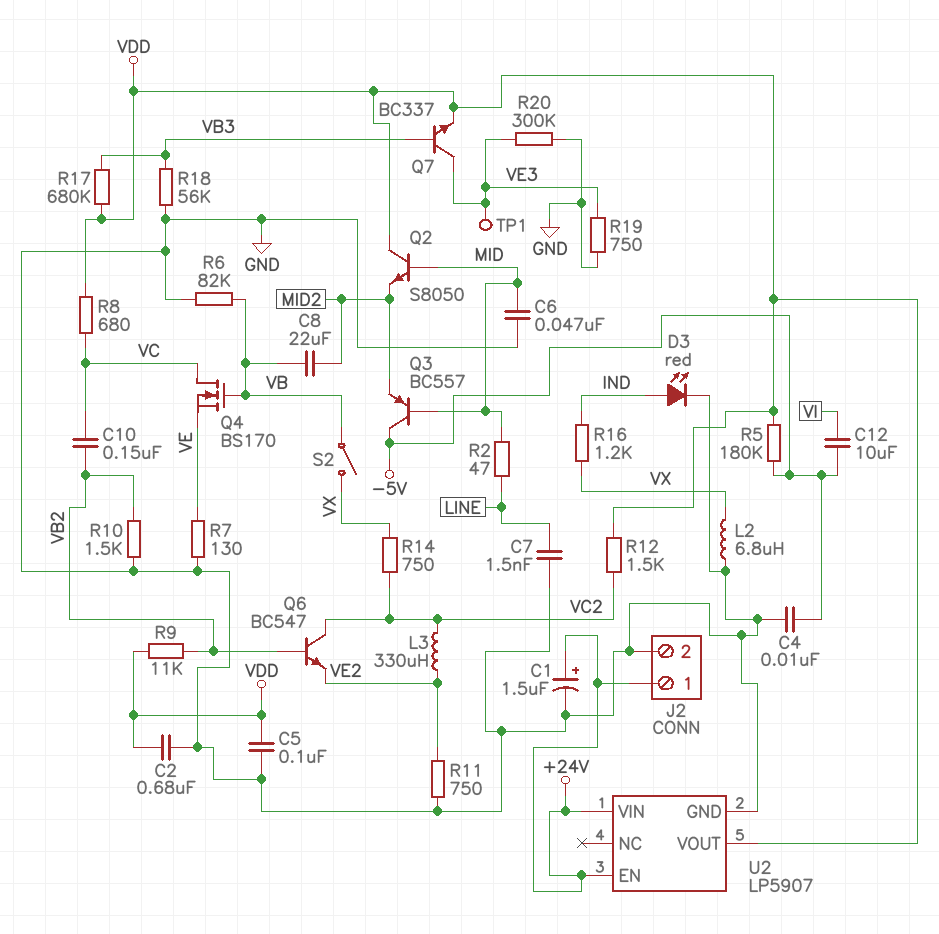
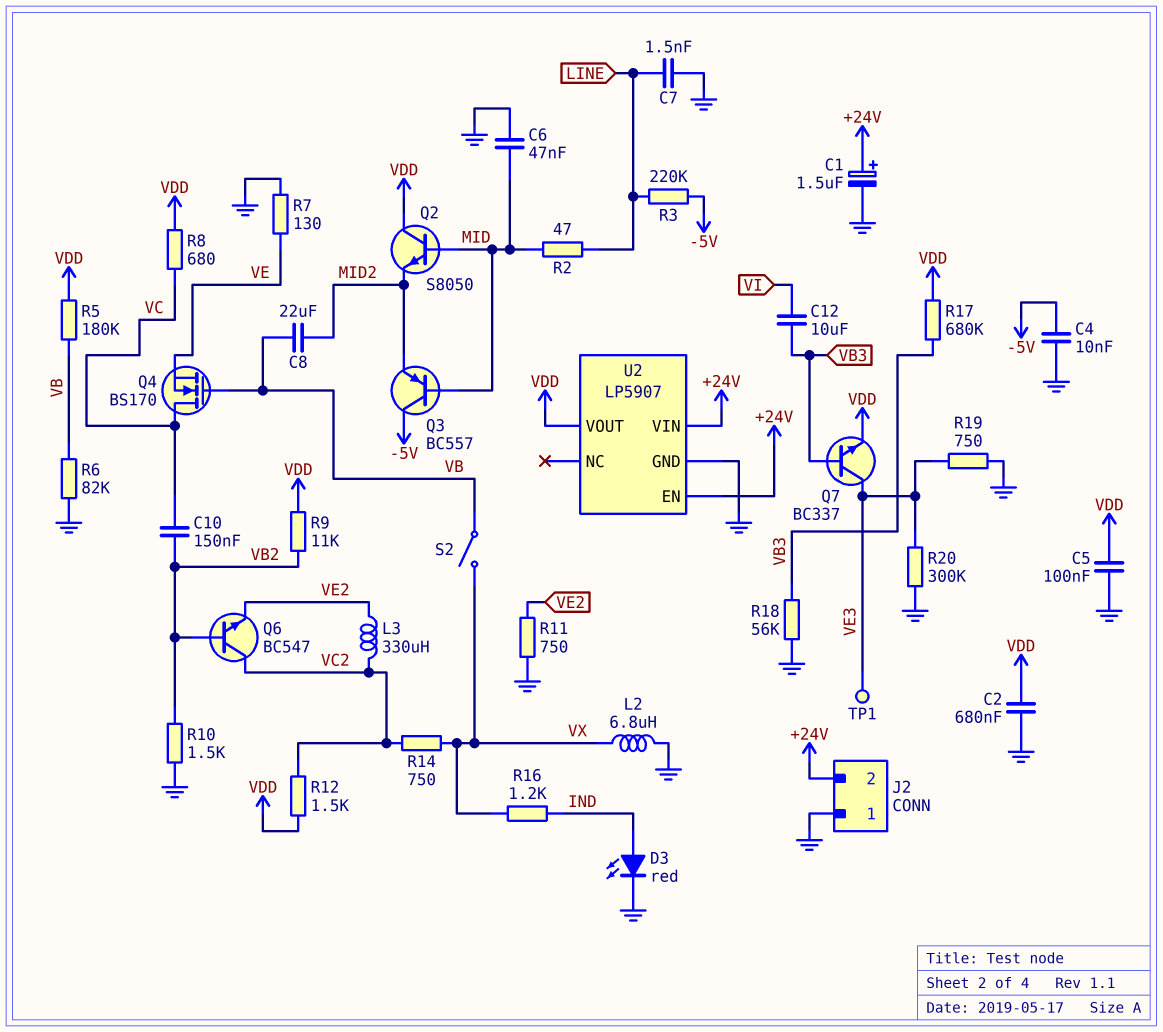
C12: 10uF (-5V, VI) -> 10uF (VB3, VI)
J2 pin 1: +24V -> GND
J2 pin 2: GND -> +24V
R3: none -> 220k (-5V, LINE)
R5: 180k (-5V, VDD) -> 180k (VB, VDD)

